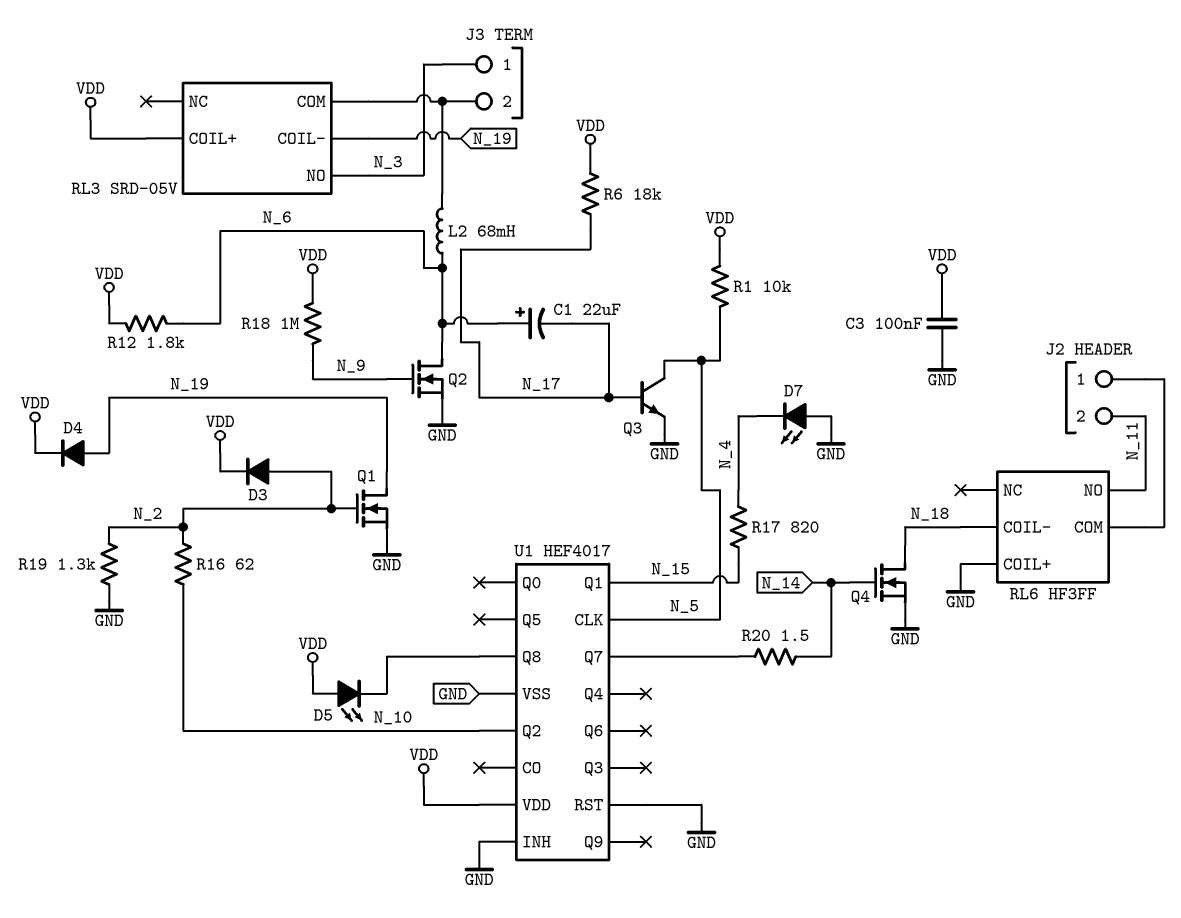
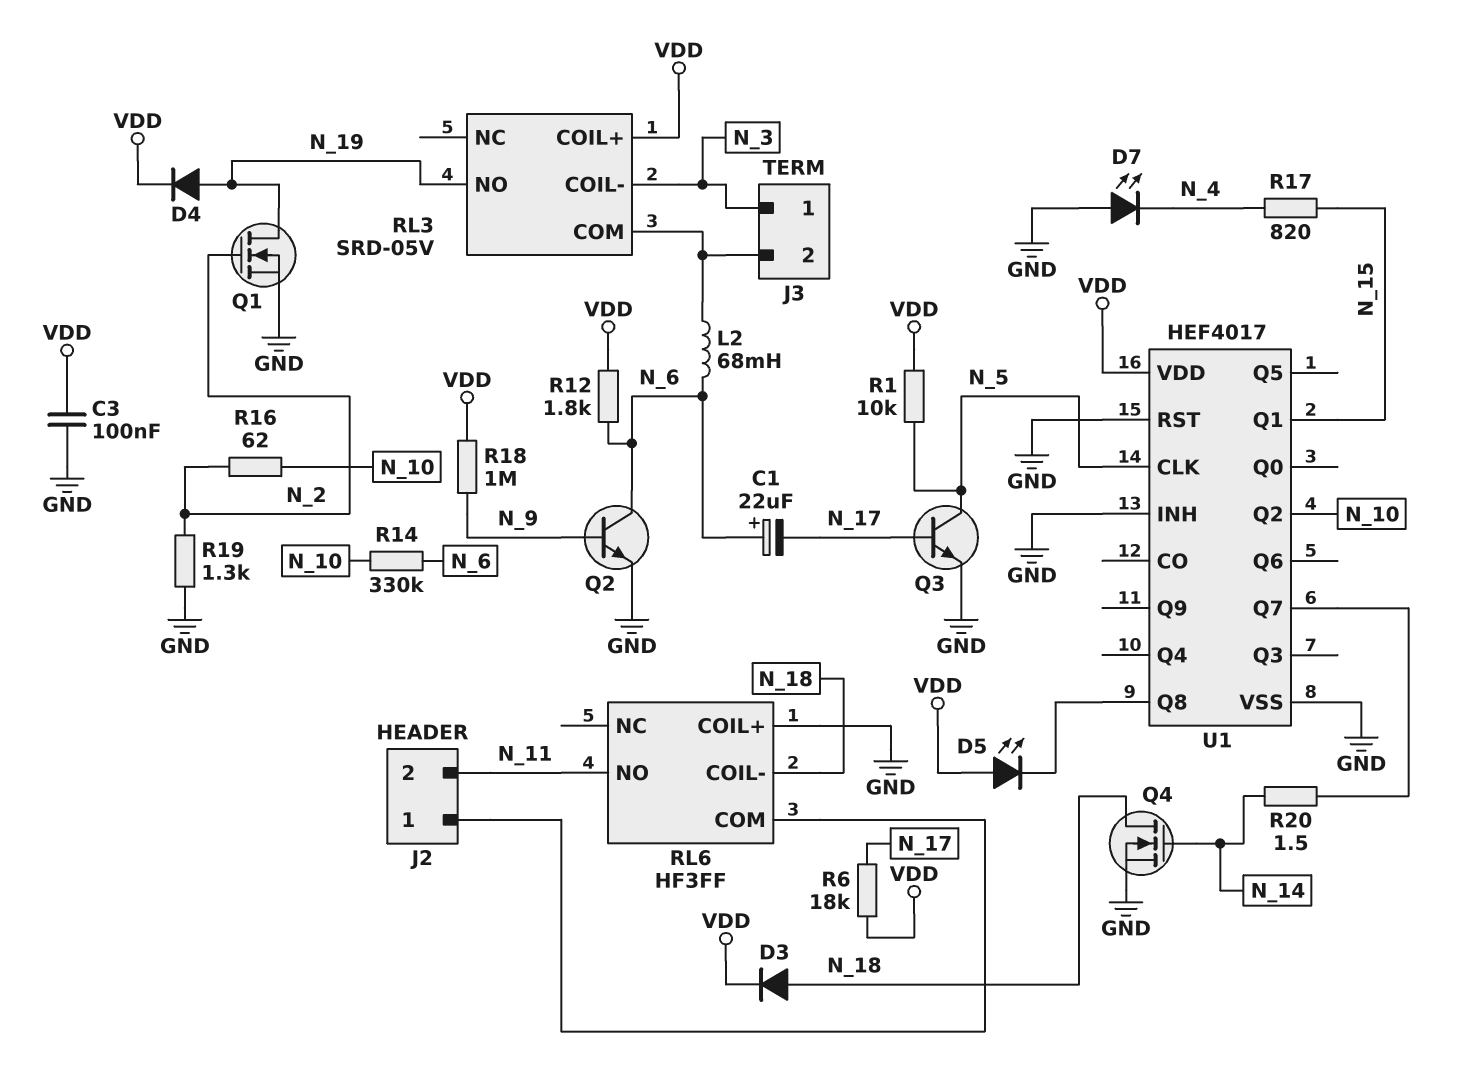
D3: diode (A N_2, K VDD) -> diode (A N_18, K VDD)
Q2: NMOS (G N_9, D N_6, S GND) -> NPN (B N_9, C N_6, E GND)
R14: none -> 330k (N_6, N_10)
RL3 pin COIL-: N_19 -> N_3
RL3 pin NO: N_3 -> N_19

